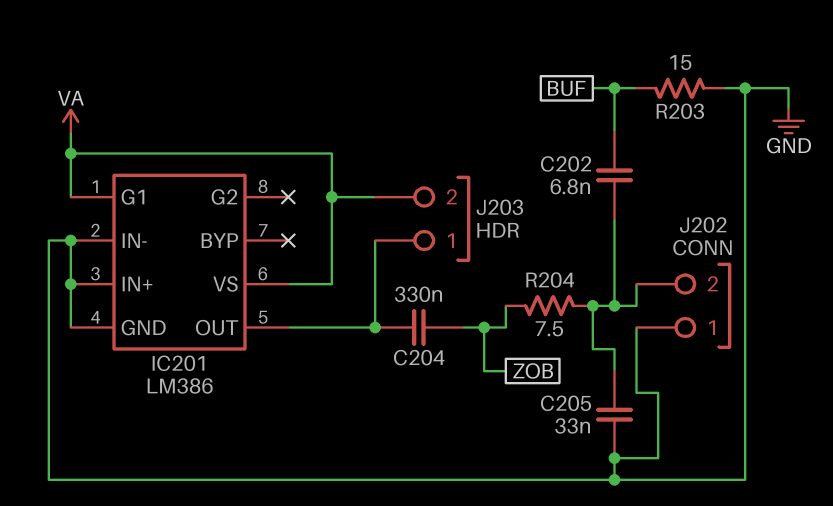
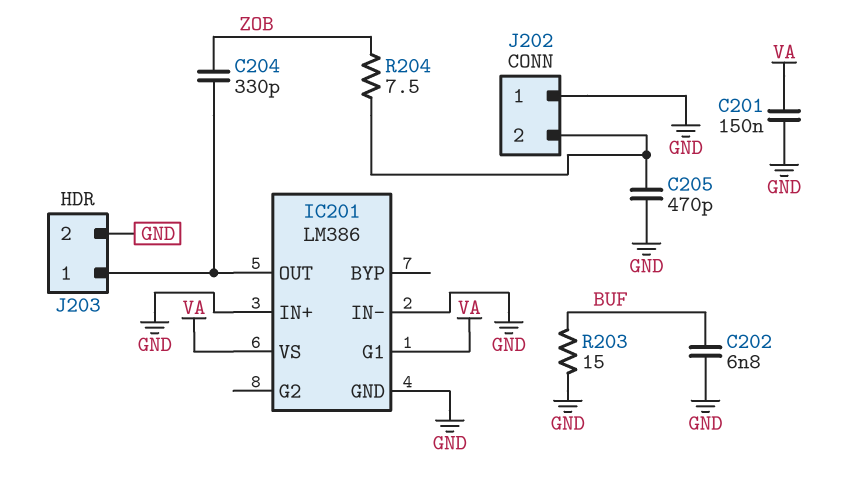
C201: none -> 150nF (GND, VA)
C202: 6.8nF (BUF, J202/2) -> 6.8nF (BUF, GND)
C204: 330nF (IC201/OUT, ZOB) -> 330pF (IC201/OUT, ZOB)
C205: 33nF (GND, J202/2) -> 470pF (GND, J202/2)
J203 pin 2: VA -> GND

